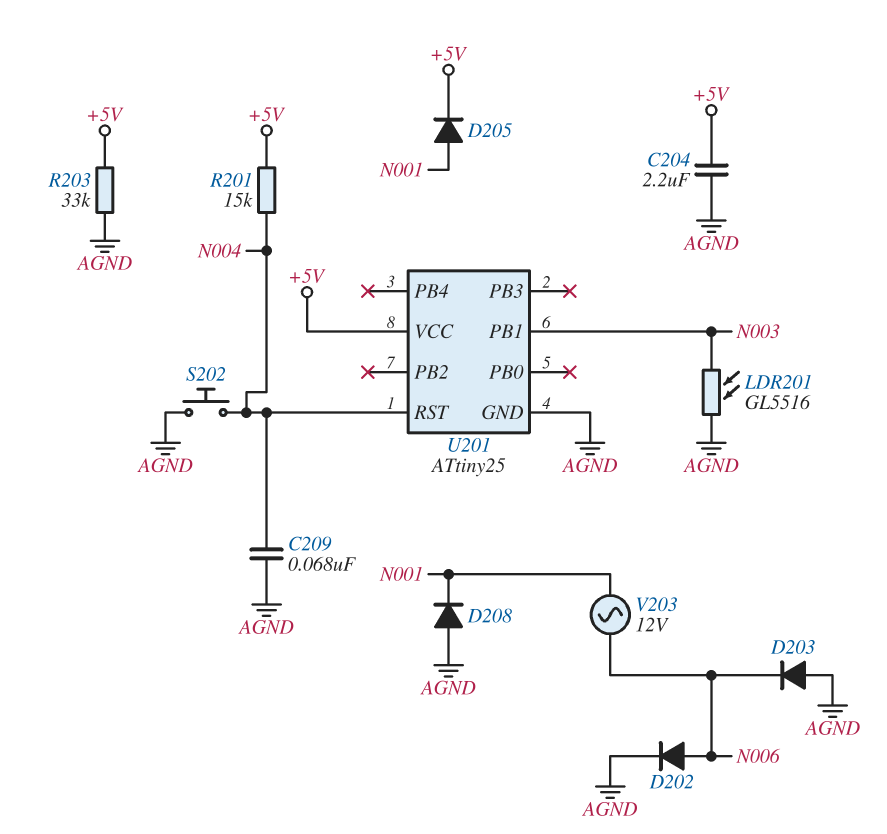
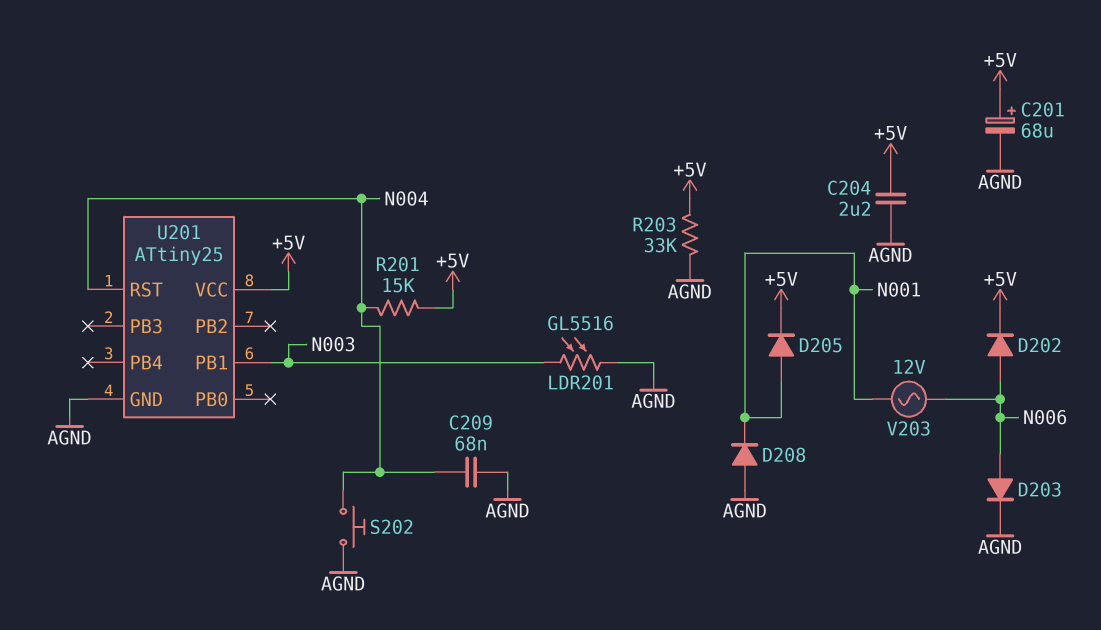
C201: none -> 68uF (plus +5V, minus AGND)
D202: diode (A N006, K AGND) -> diode (A N006, K +5V)
D203: diode (A AGND, K N006) -> diode (A N006, K AGND)

